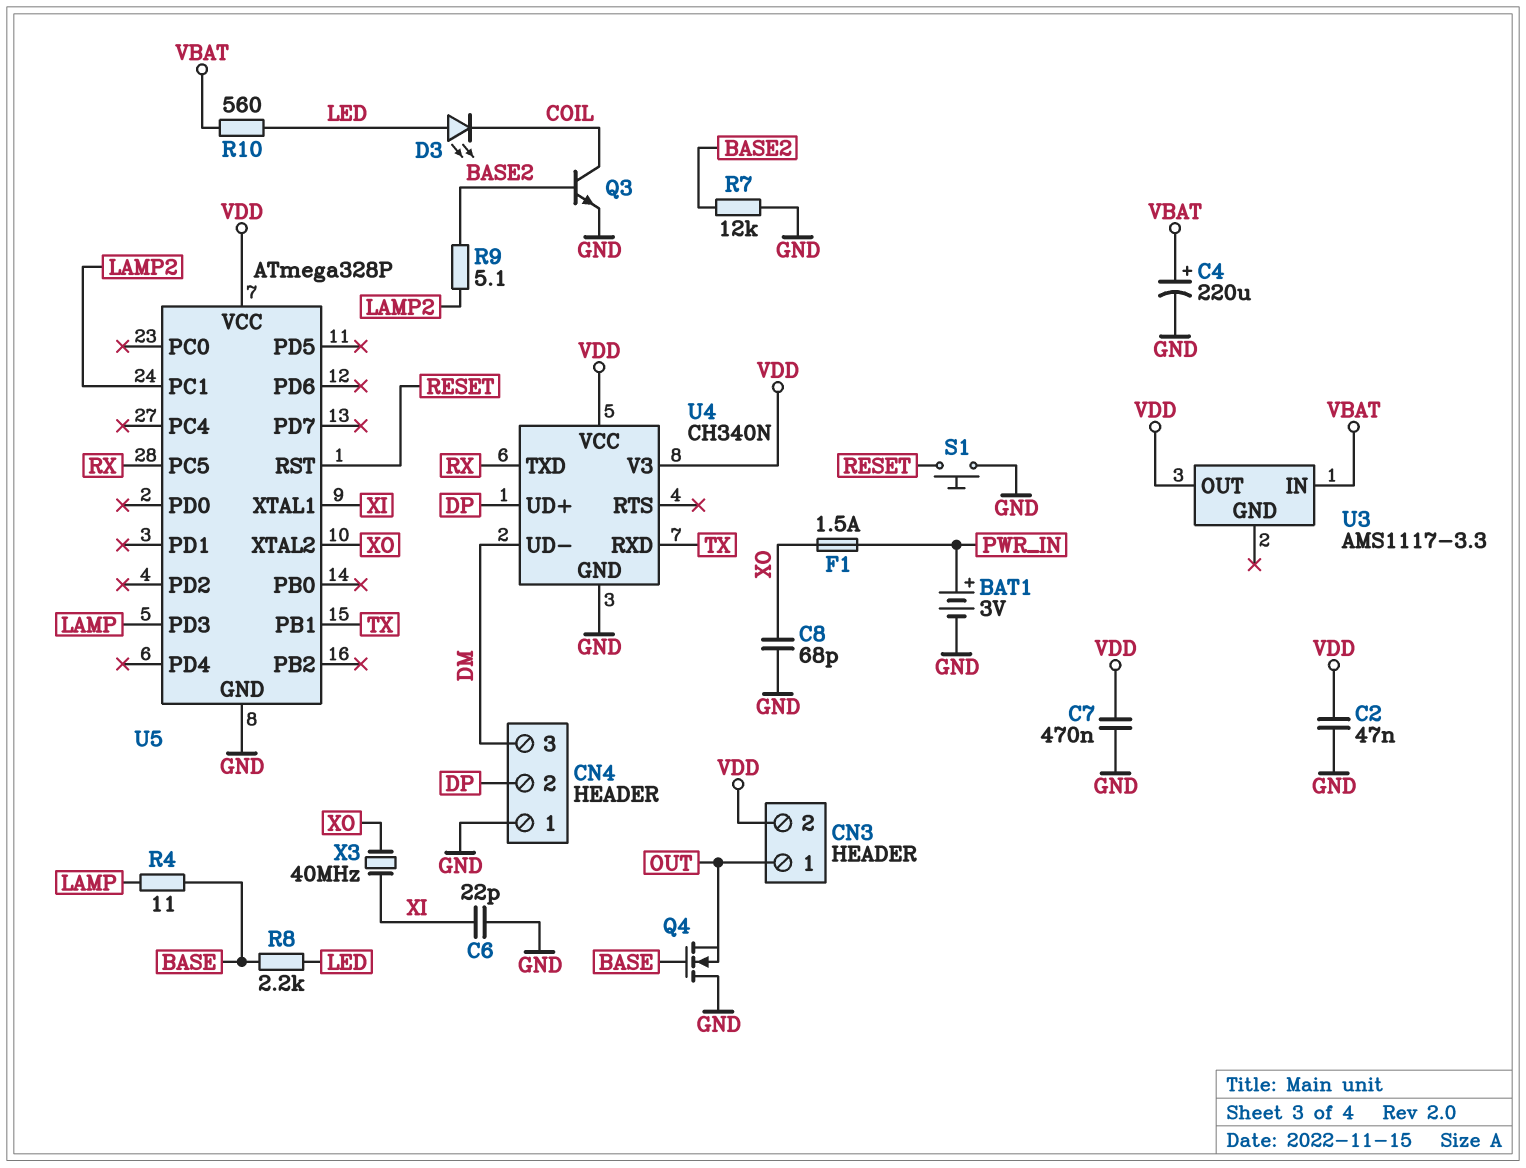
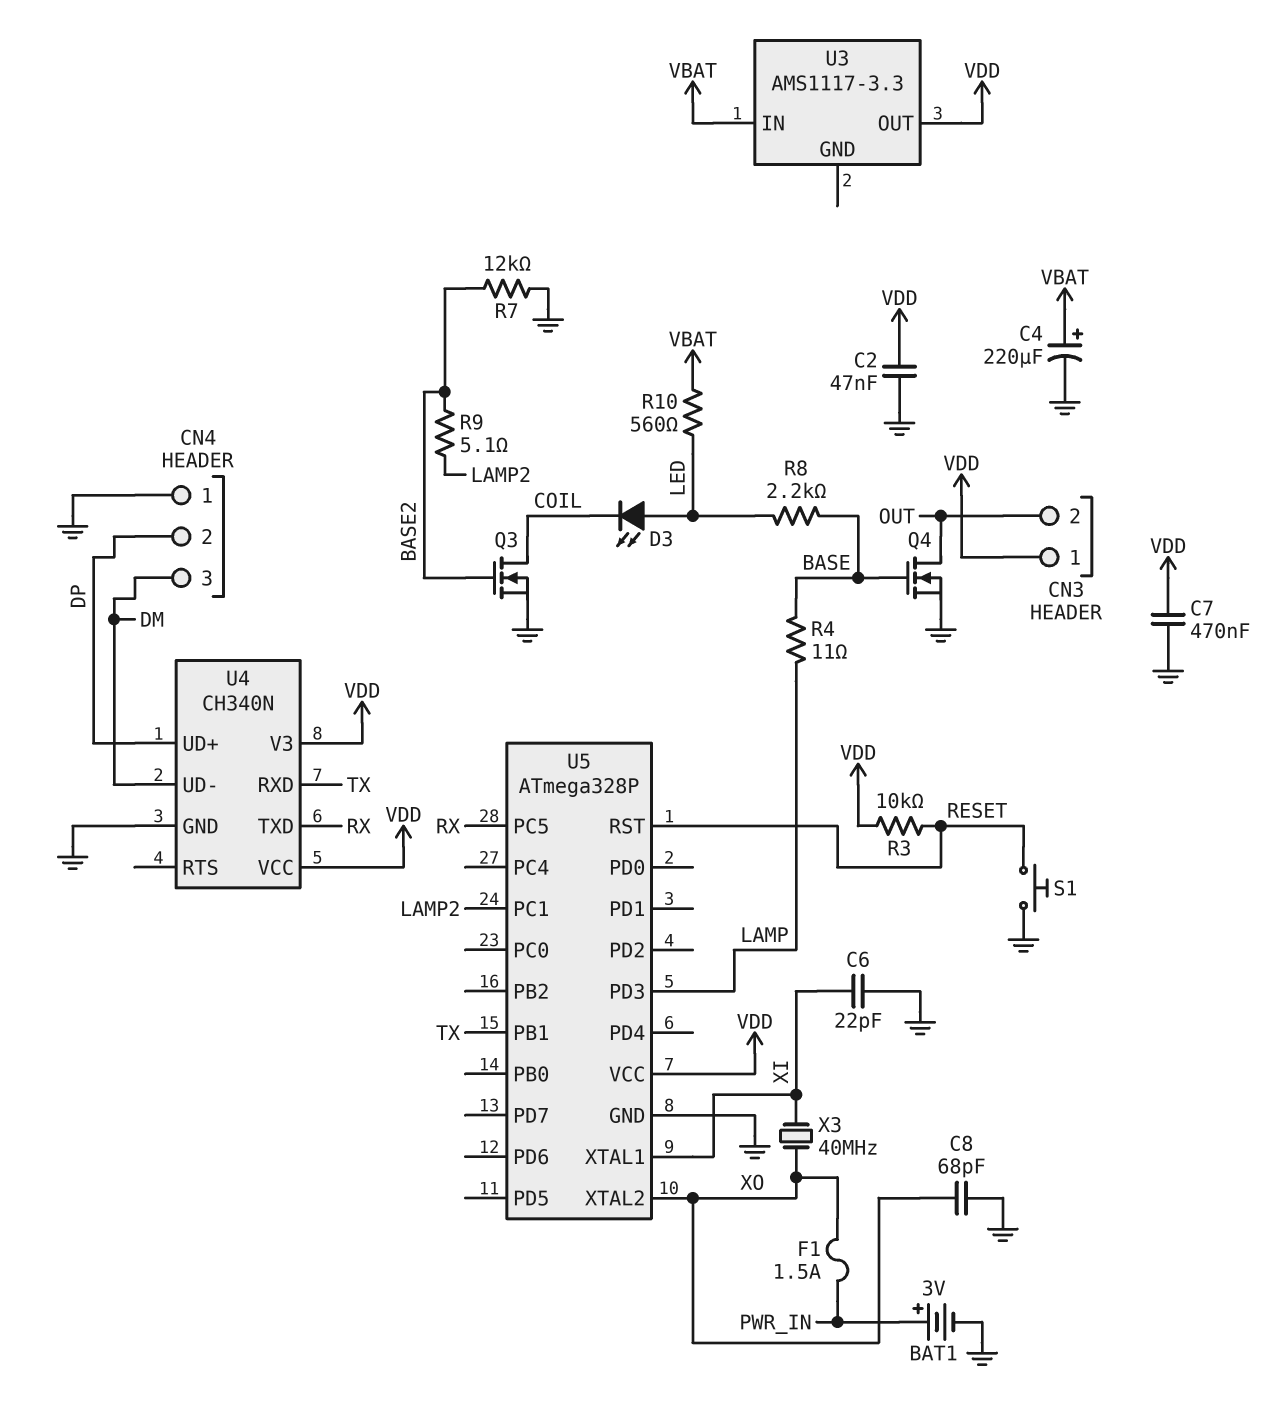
CN3 pin 1: OUT -> VDD
CN3 pin 2: VDD -> OUT
Q3: NPN (B BASE2, C COIL, E GND) -> NMOS (G BASE2, D COIL, S GND)
Q4: NMOS (G BASE, D GND, S OUT) -> NMOS (G BASE, D OUT, S GND)
R3: none -> 10k (RESET, VDD)

